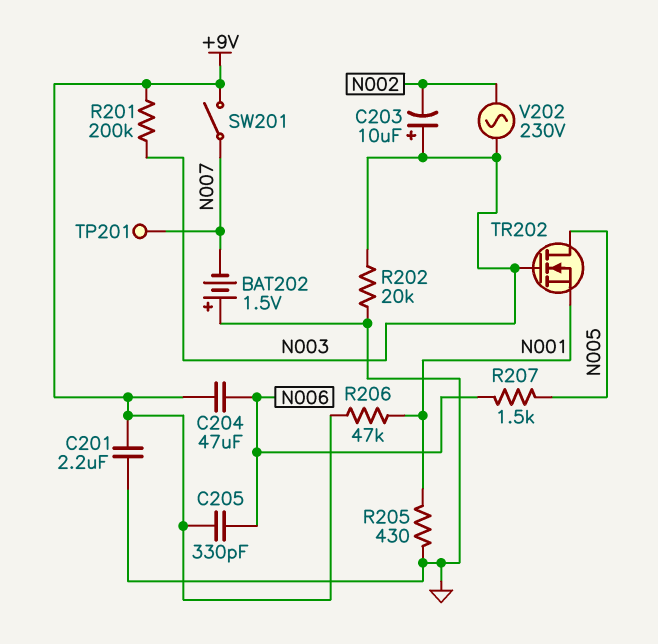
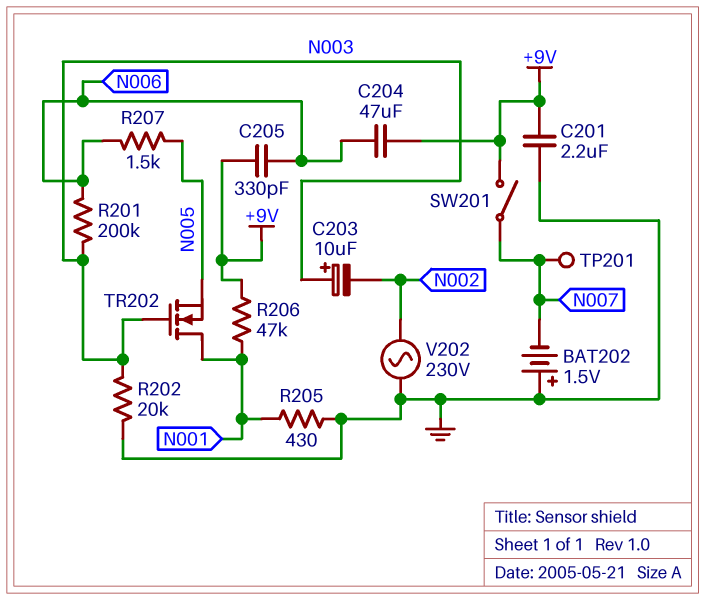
R201: 200k (+9V, N003) -> 200k (N003, N006)
TR202: NMOS (G N003, D N005, S N001) -> NMOS (G N003, D N001, S N005)
V202: AC 230V (N002, N003) -> AC 230V (GND, N002)

